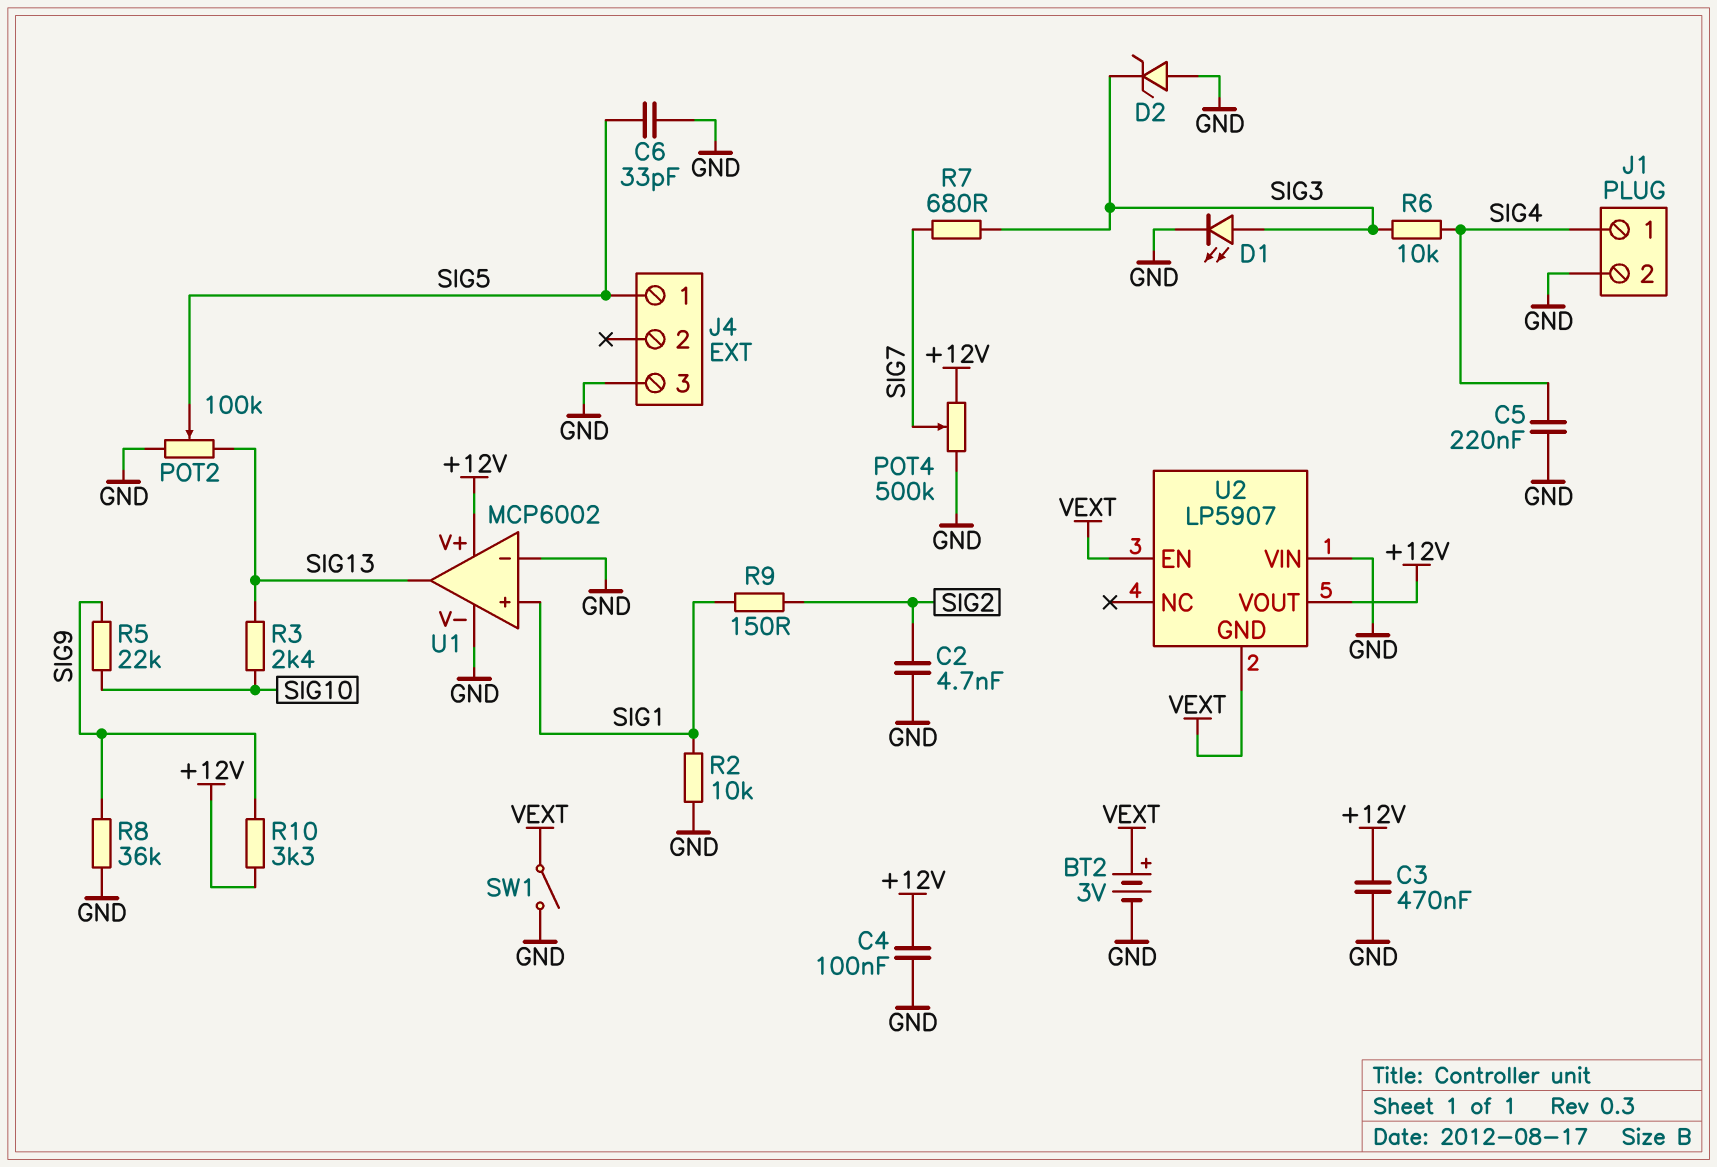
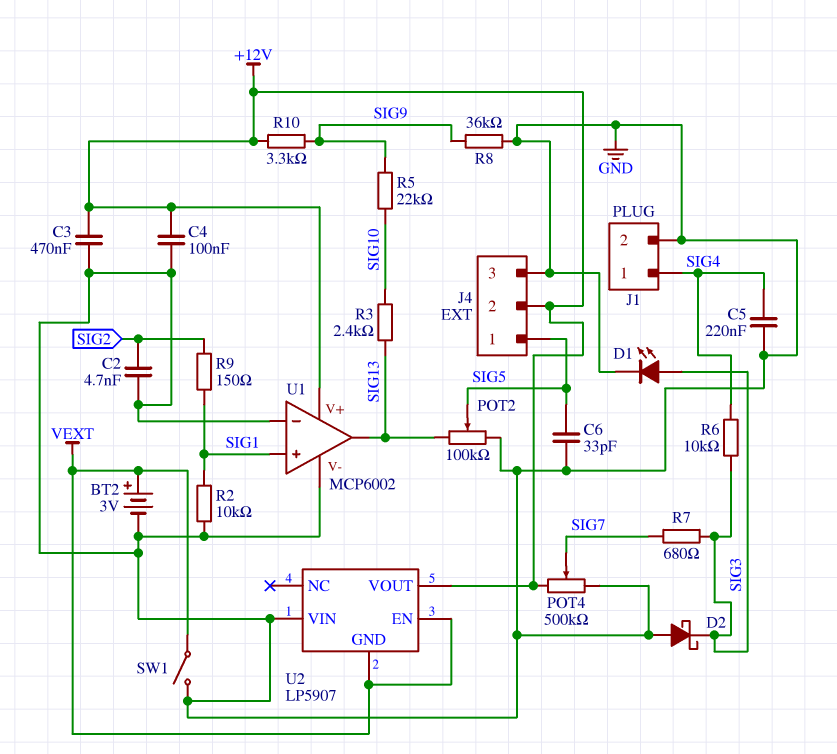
D2: zener (A GND, K SIG3) -> schottky (A GND, K SIG3)
J4 pin 2: none -> +12V

